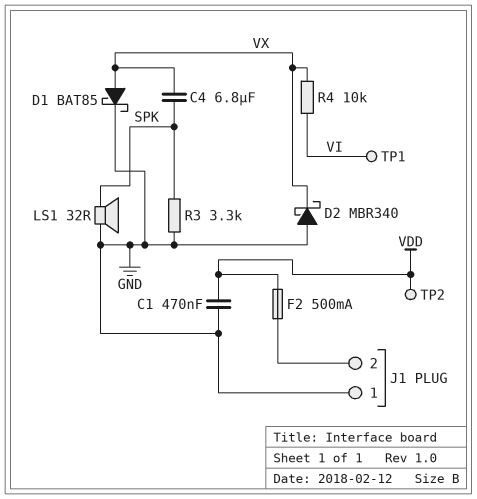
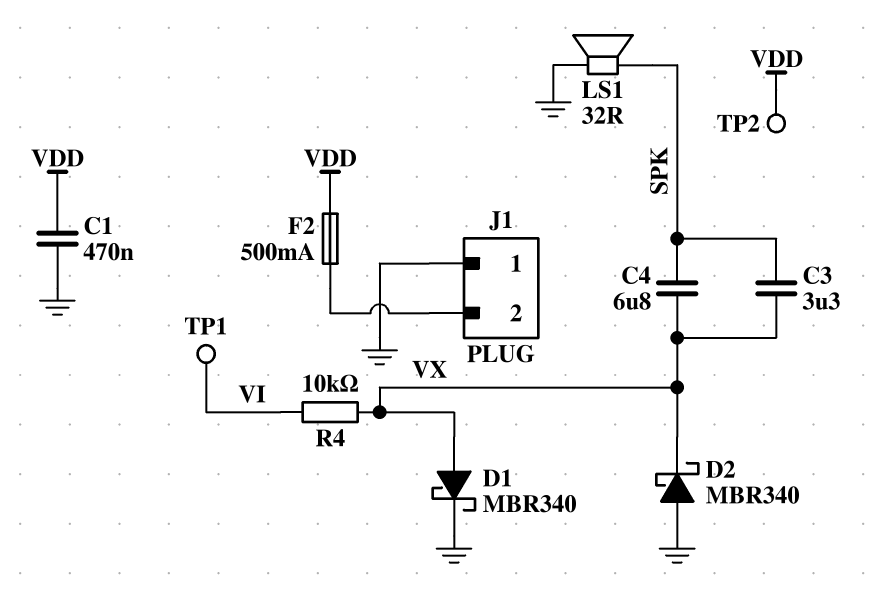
C3: none -> 3.3uF (SPK, VX)
D1: schottky BAT85 (A VX, K GND) -> schottky MBR340 (A VX, K GND)
R3: 3.3k (GND, SPK) -> none

